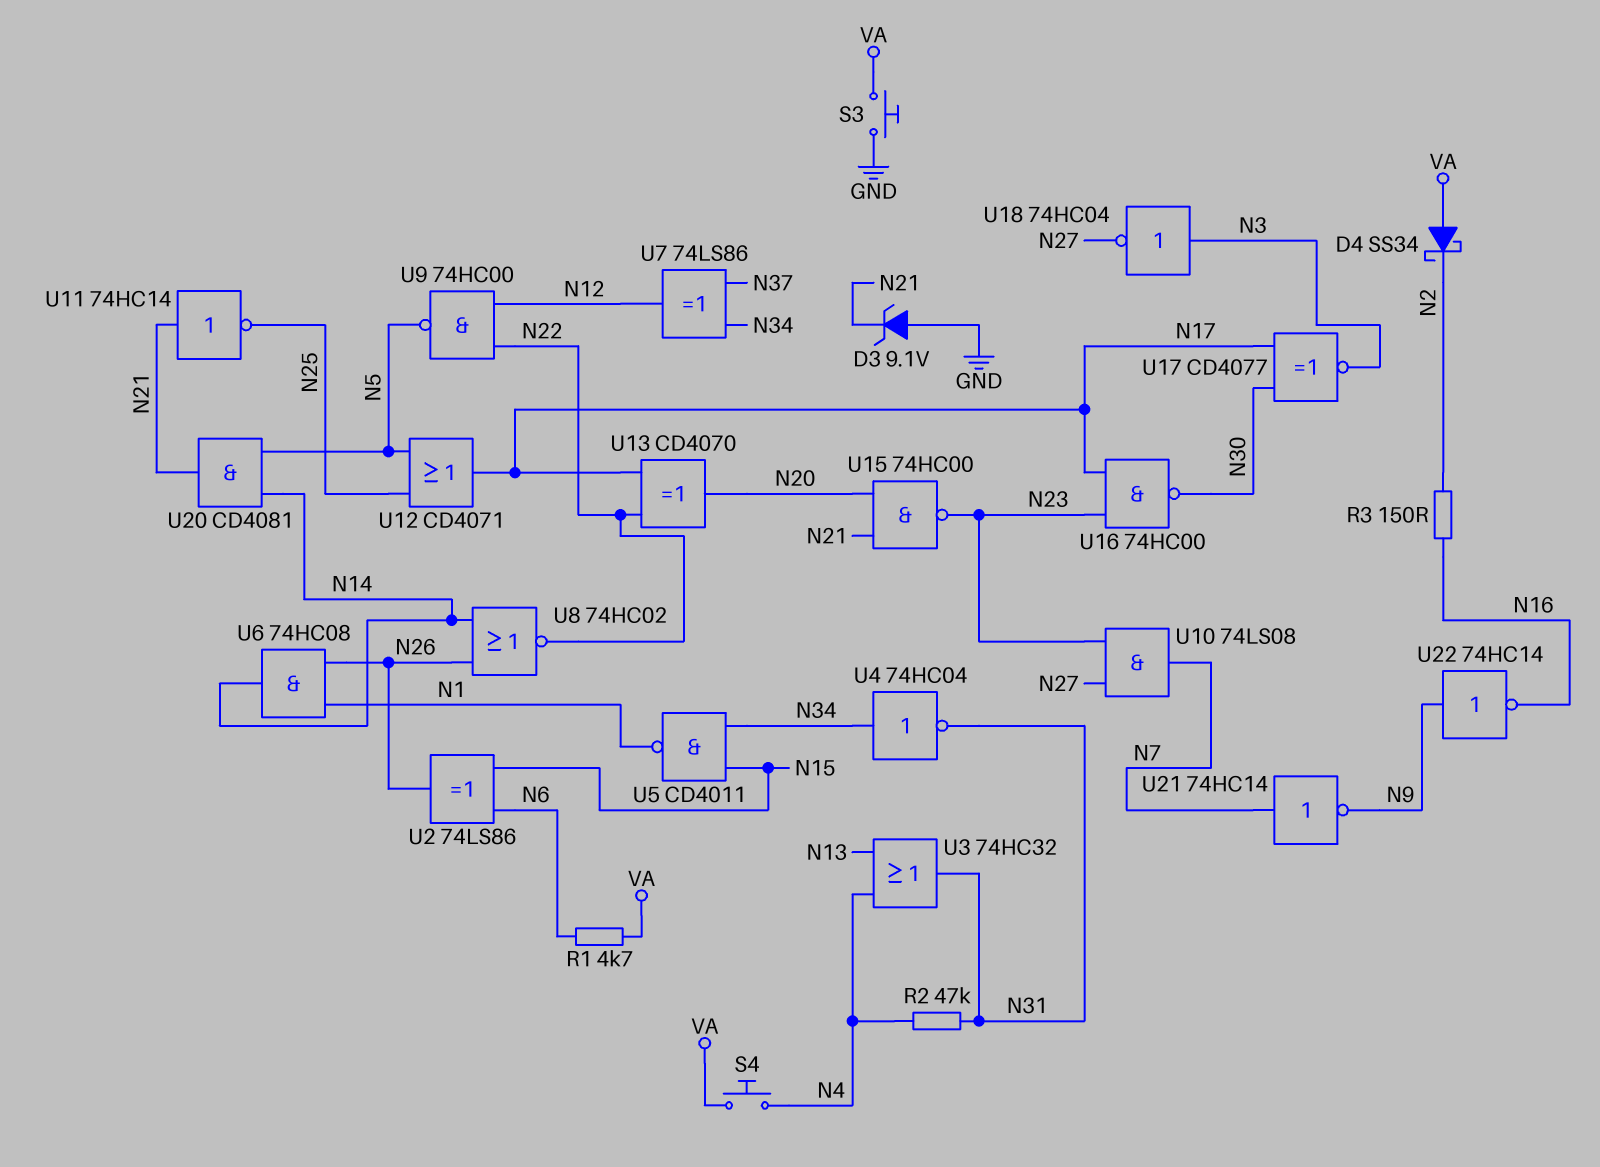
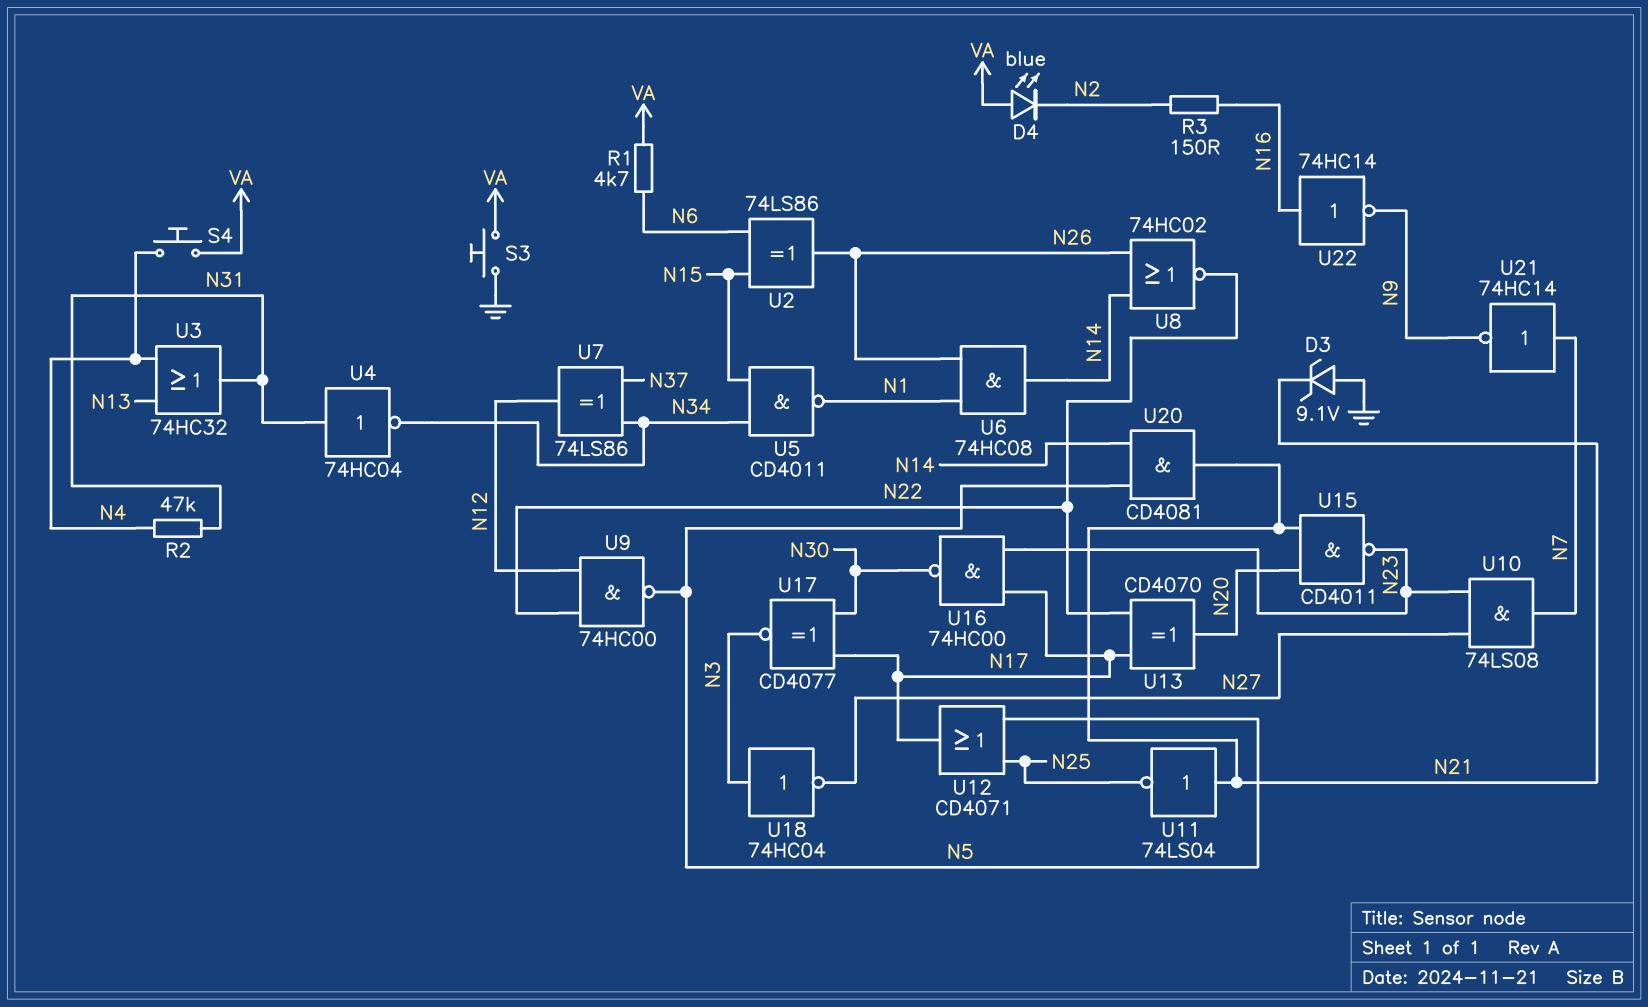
D4: schottky SS34 (A VA, K N2) -> LED blue (A VA, K N2)
U4: NOT 74HC04 (in N34, out N31) -> NOT 74HC04 (in N31, out N34)
U11: NOT 74HC14 (in N21, out N25) -> NOT 74LS04 (in N21, out N25)
U15: NAND 74HC00 (in N20, in N21, out N23) -> NAND CD4011 (in N20, in N21, out N23)
U22: NOT 74HC14 (in N9, out N16) -> NOT 74HC14 (in N16, out N9)

